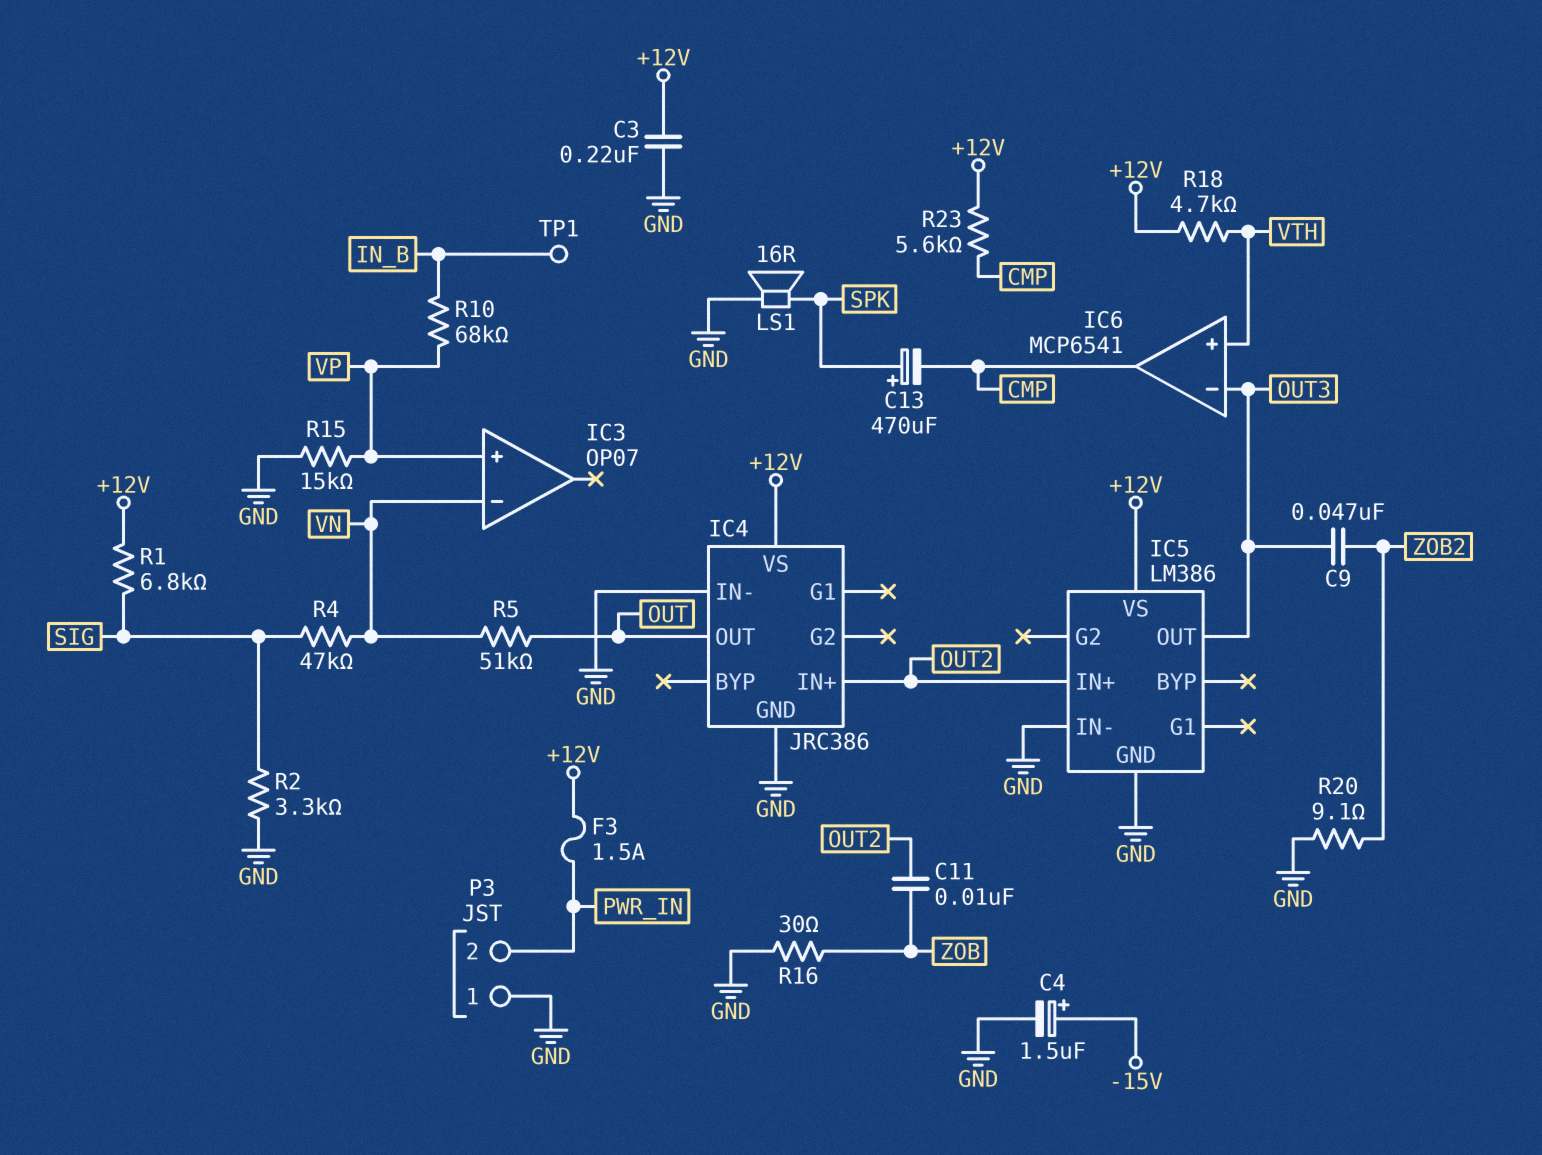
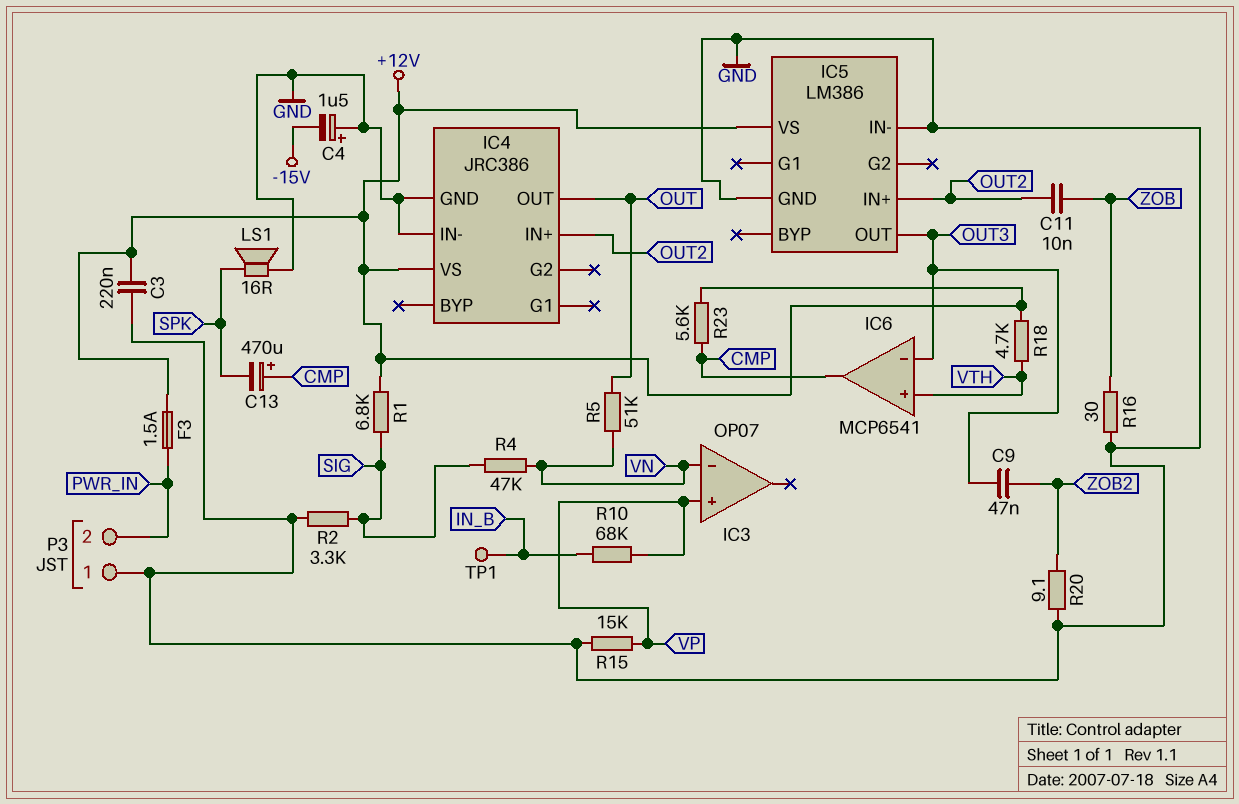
C4: 1.5uF (plus -15V, minus GND) -> 1.5uF (plus GND, minus -15V)
C13: 470uF (plus SPK, minus CMP) -> 470uF (plus CMP, minus SPK)

